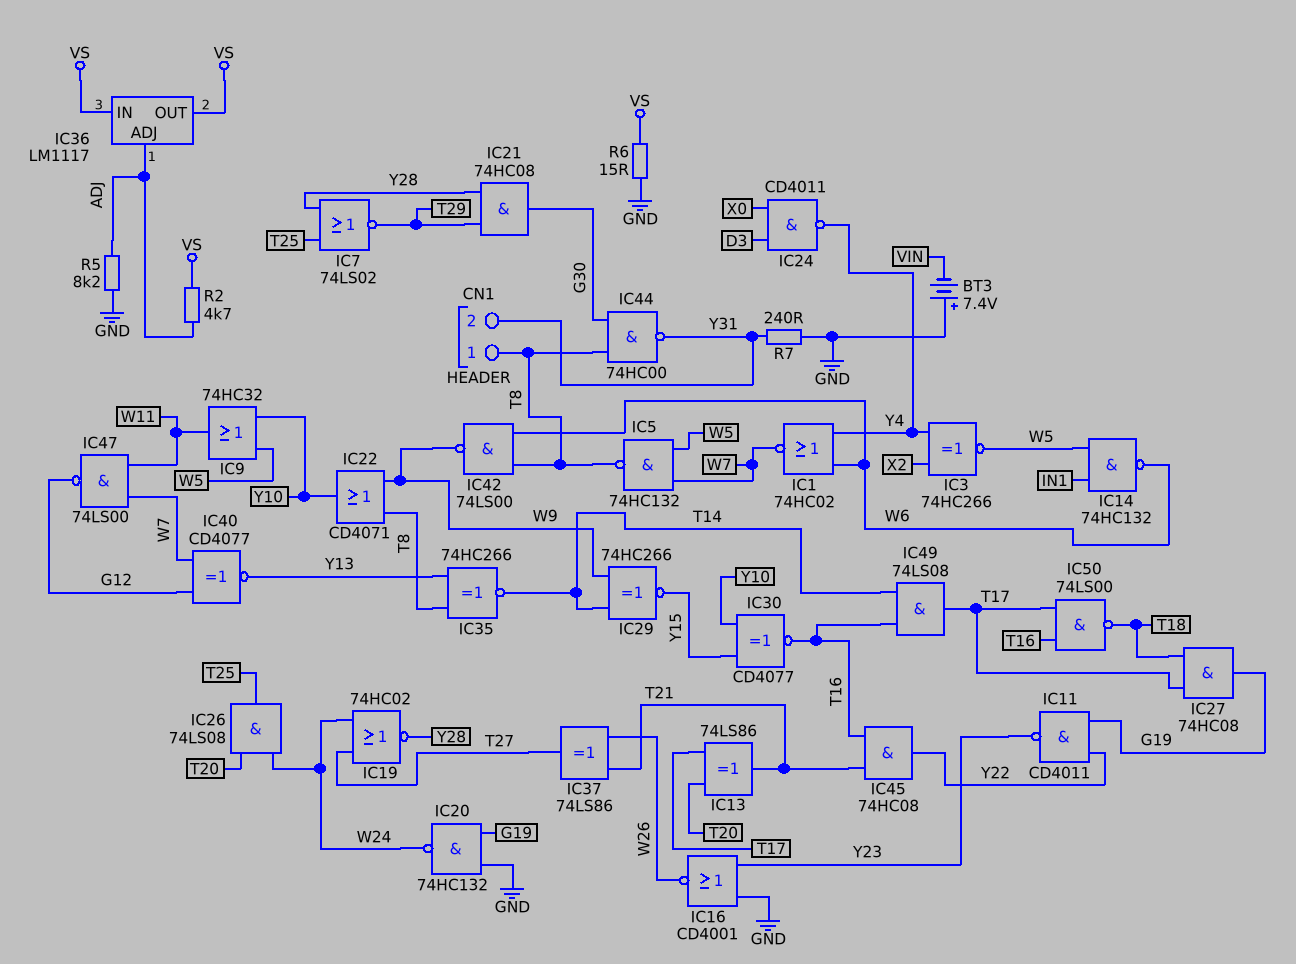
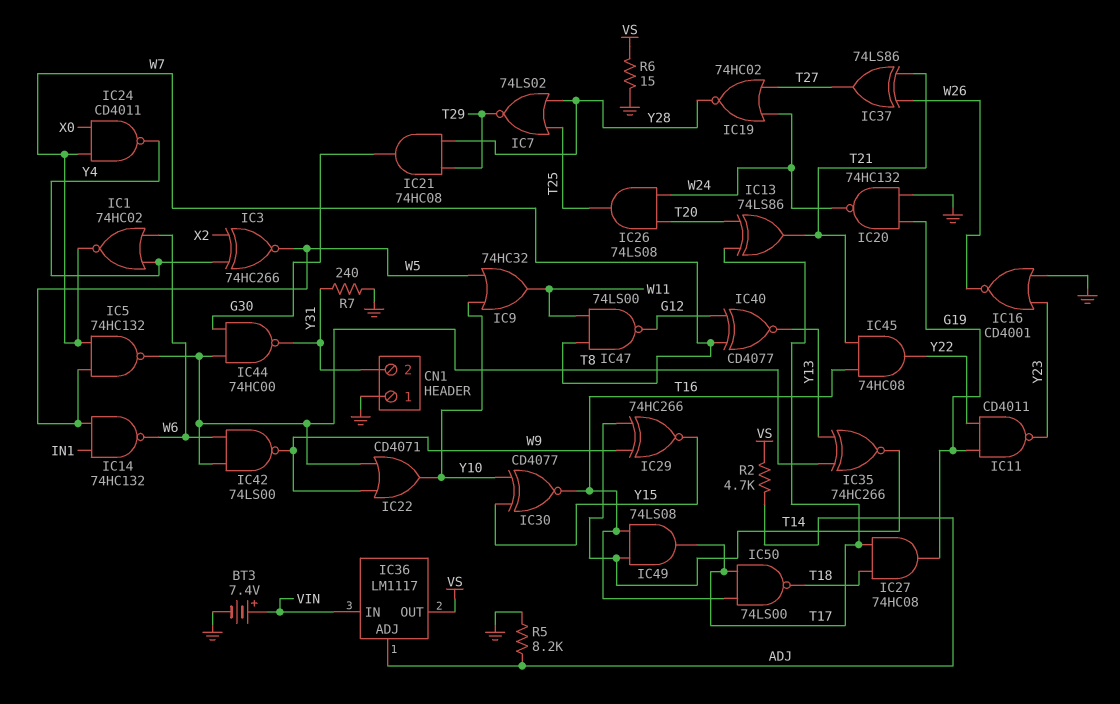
BT3: 7.4V (plus GND, minus VIN) -> 7.4V (plus VIN, minus GND)
CN1 pin 1: T8 -> GND
IC24: NAND CD4011 (in D3, in X0, out Y4) -> NAND CD4011 (in W7, in X0, out Y4)
IC36 pin IN: VS -> VIN

